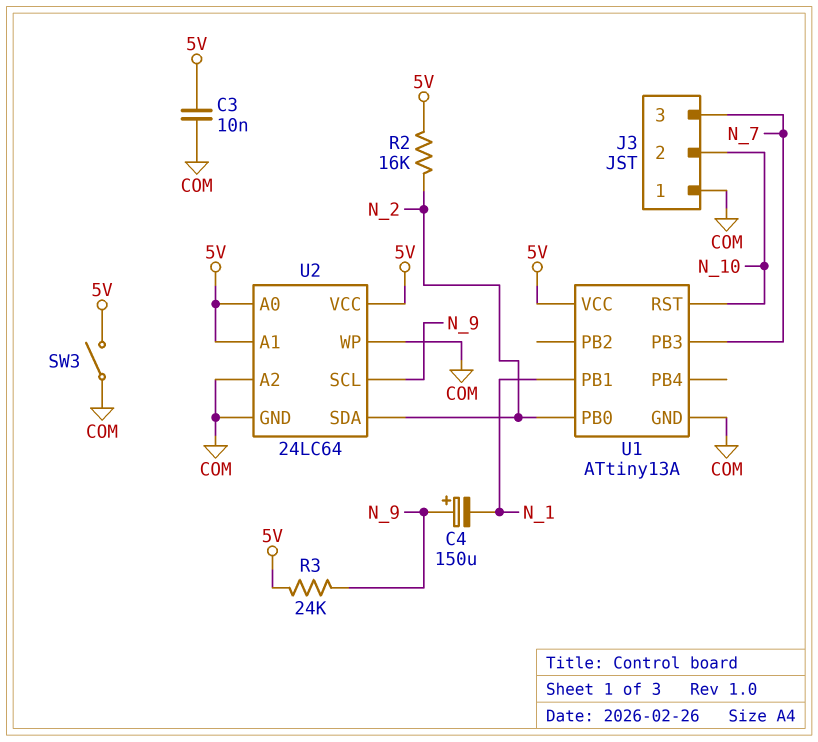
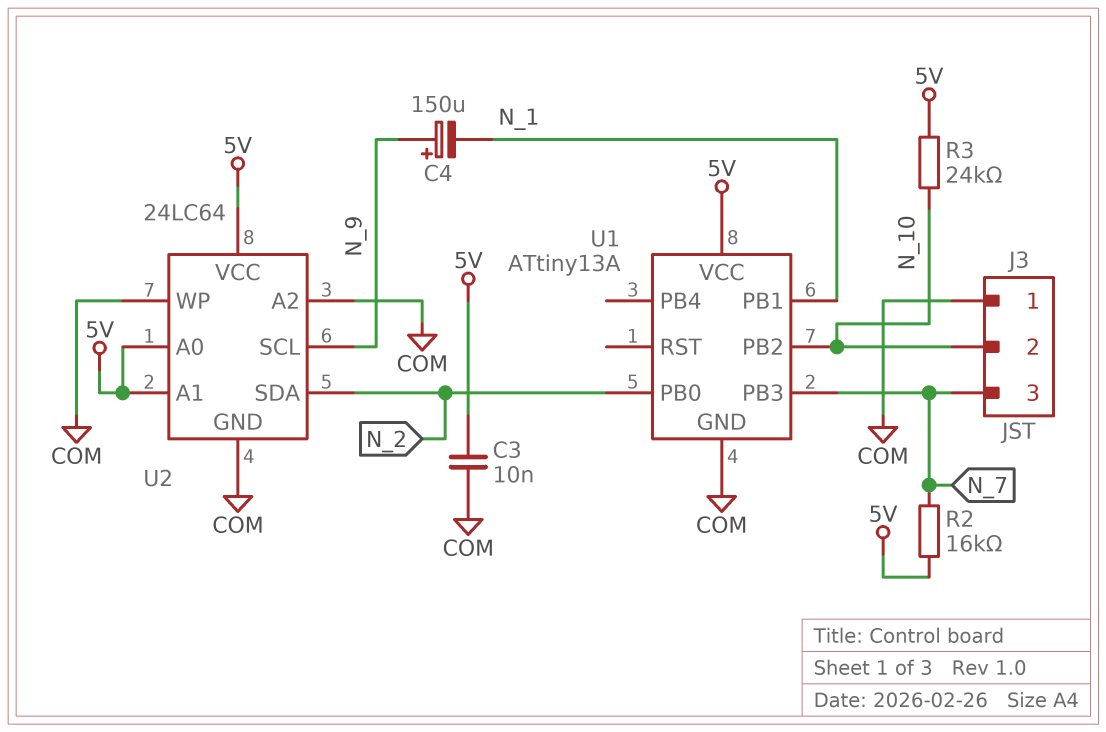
R2: 16k (5V, N_2) -> 16k (5V, N_7)
R3: 24k (5V, N_9) -> 24k (5V, N_10)
SW3: switch (5V, COM) -> none
U1 pin PB2: none -> N_10
U1 pin RST: N_10 -> none

